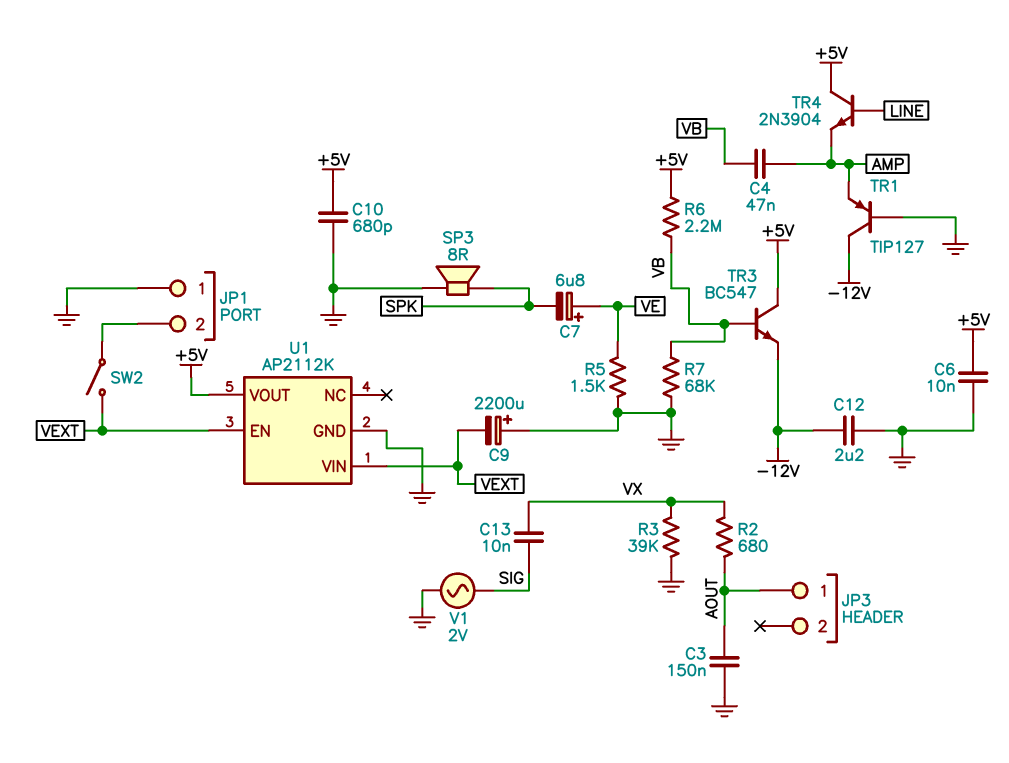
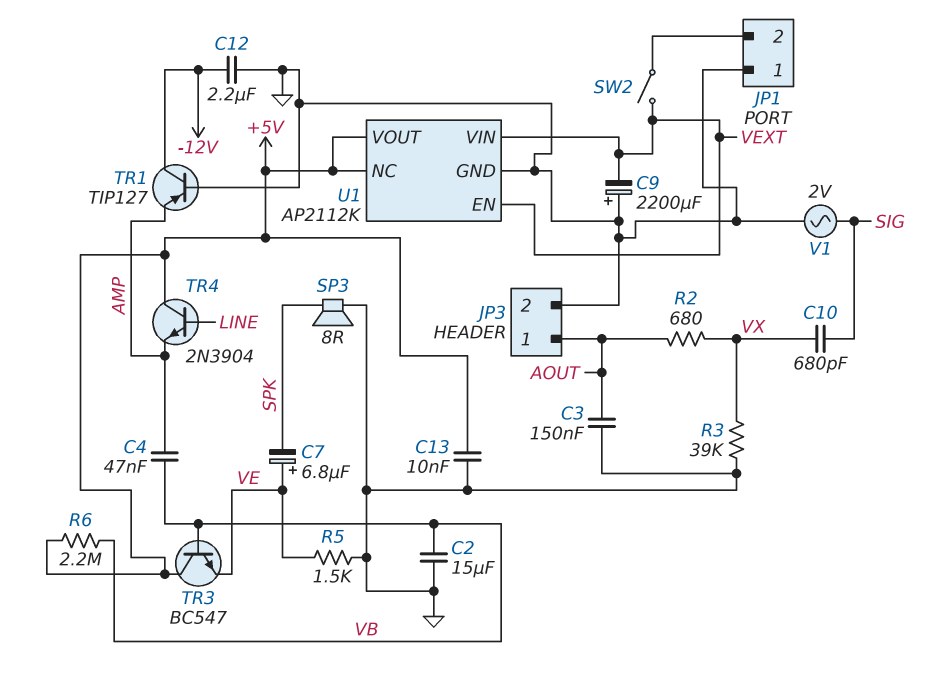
C2: none -> 15uF (GND, VB)
C6: 10nF (+5V, GND) -> none
C10: 680pF (+5V, GND) -> 680pF (SIG, VX)
C13: 10nF (SIG, VX) -> 10nF (+5V, GND)
JP3 pin 2: none -> GND
R7: 68k (GND, VB) -> none
TR3: NPN BC547 (B VB, C +5V, E -12V) -> NPN BC547 (B VB, C +5V, E VE)
U1 pin NC: none -> +5V

